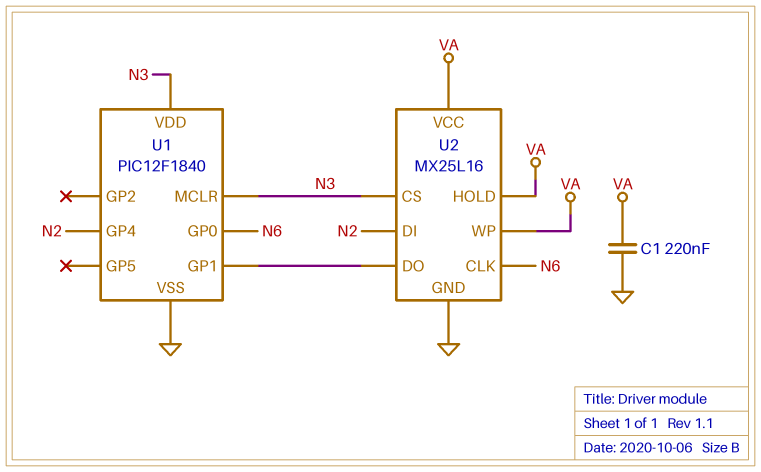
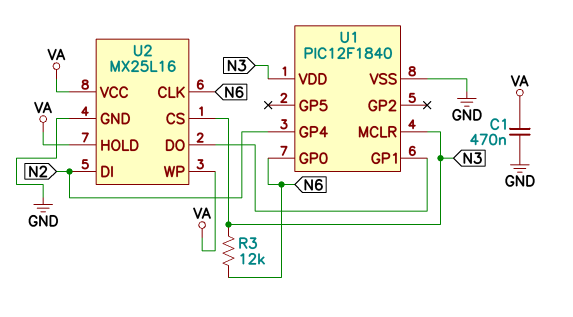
C1: 220nF (GND, VA) -> 470nF (GND, VA)
R3: none -> 12k (N3, N6)

